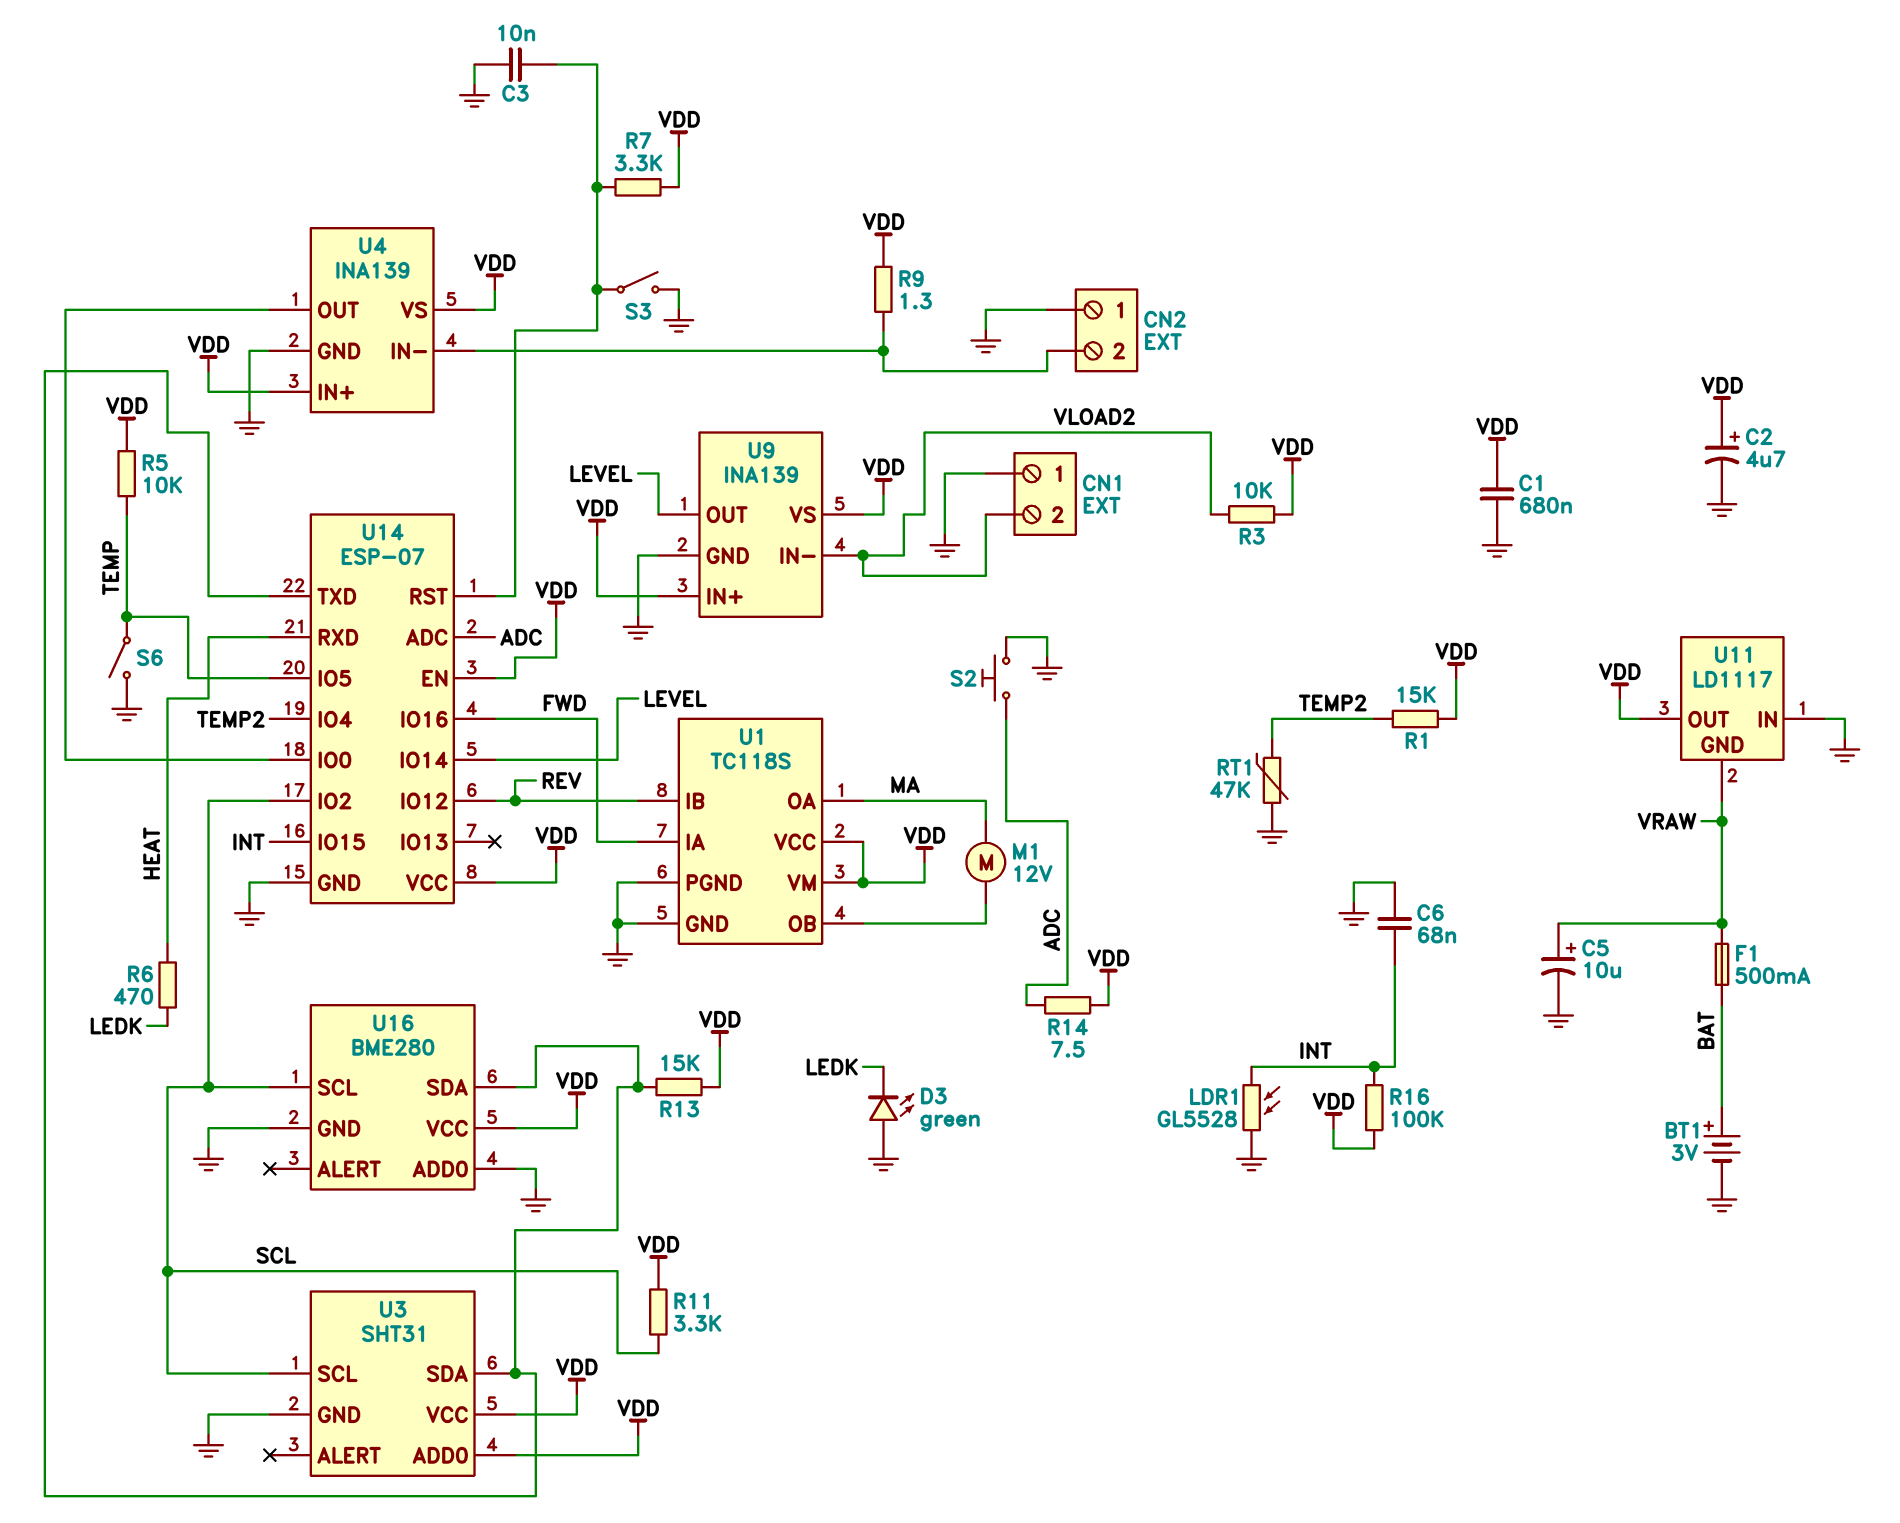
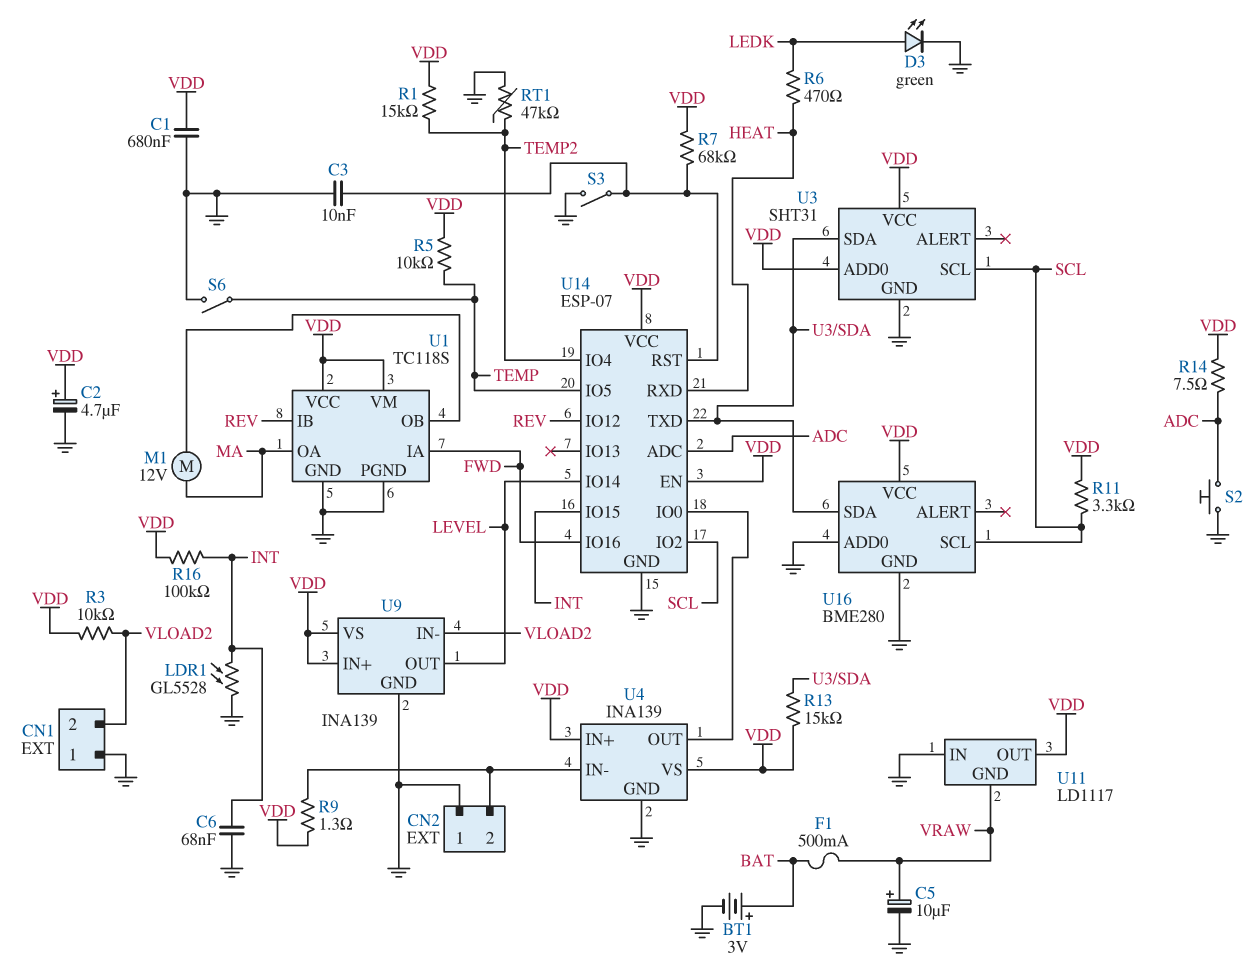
D3: LED green (A GND, K LEDK) -> LED green (A LEDK, K GND)
R7: 3.3k (U14/RST, VDD) -> 68k (U14/RST, VDD)

